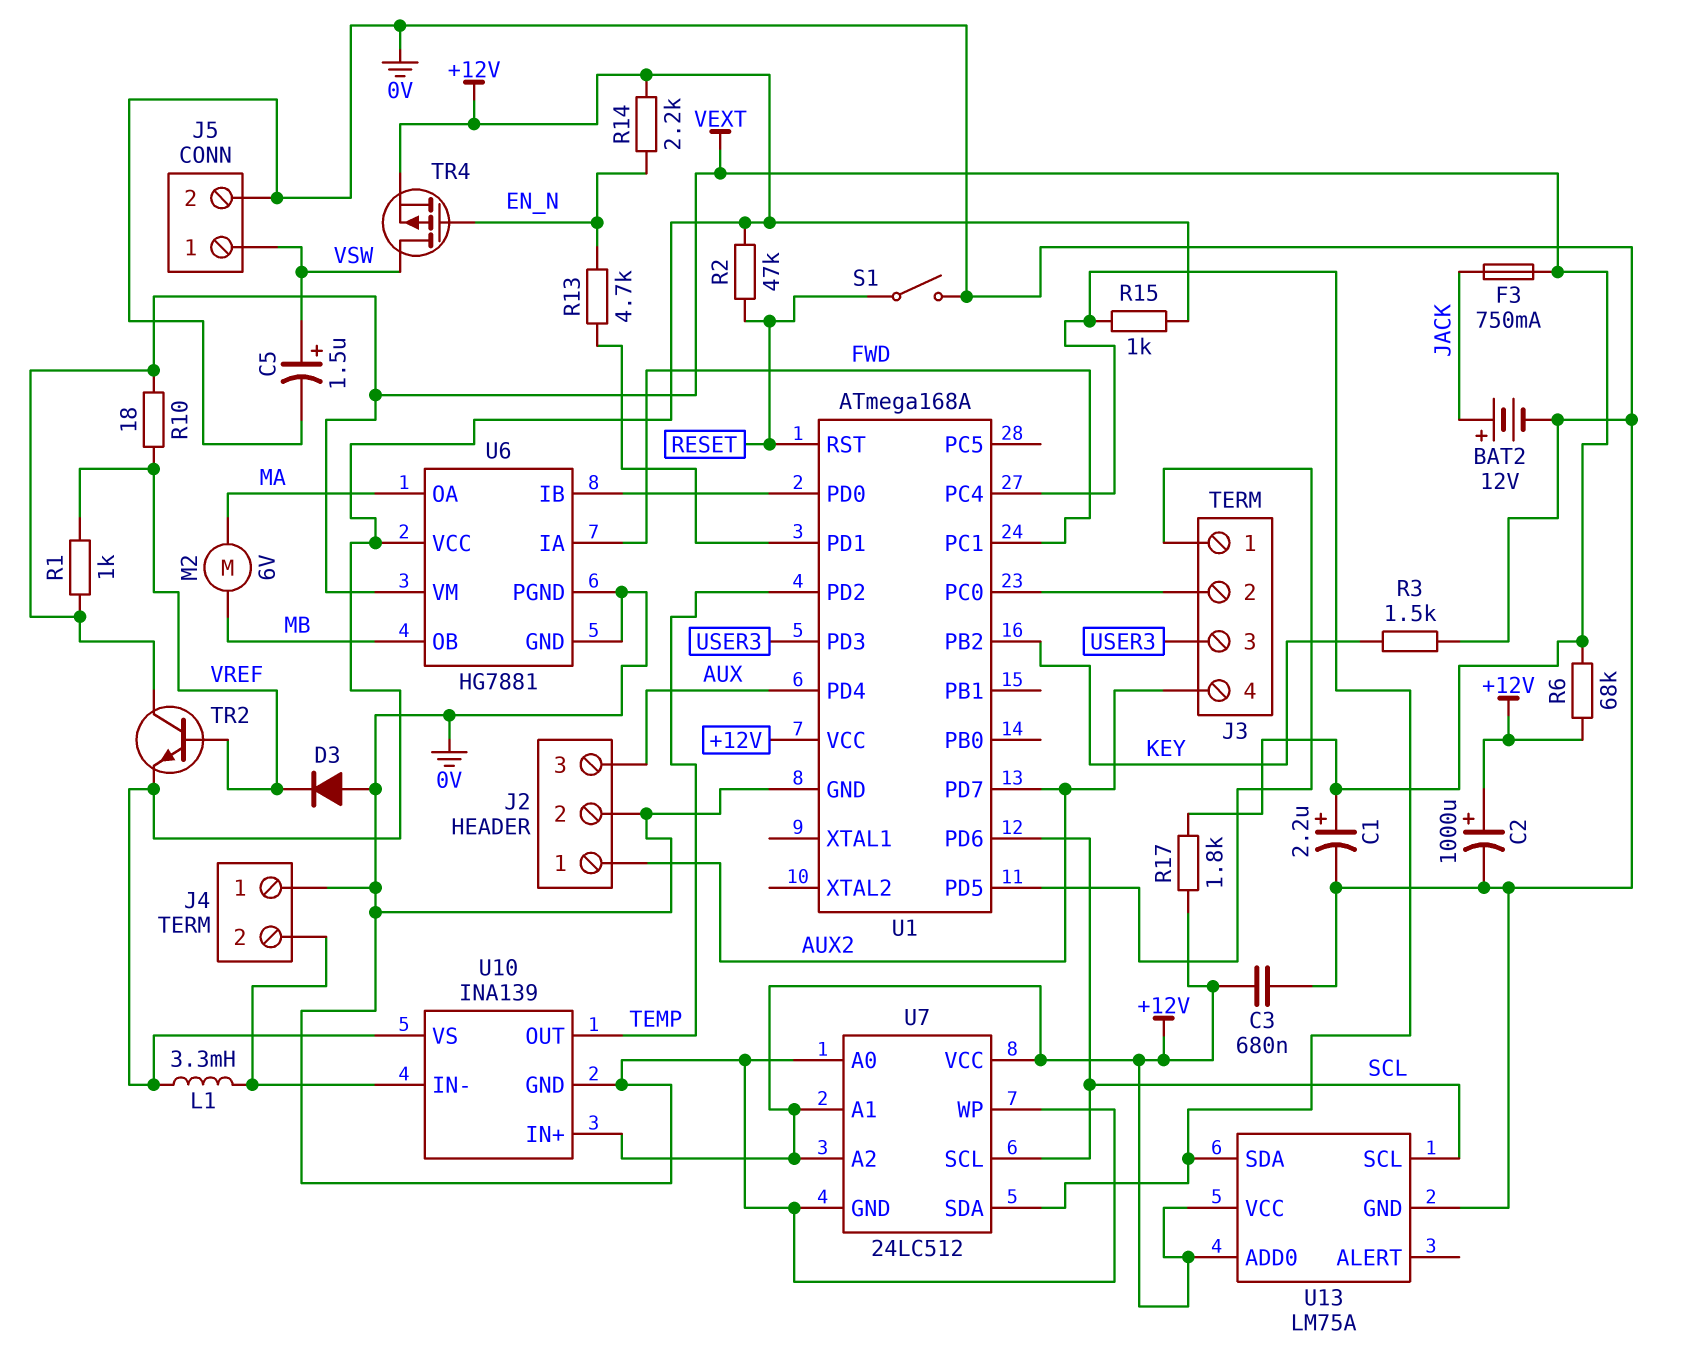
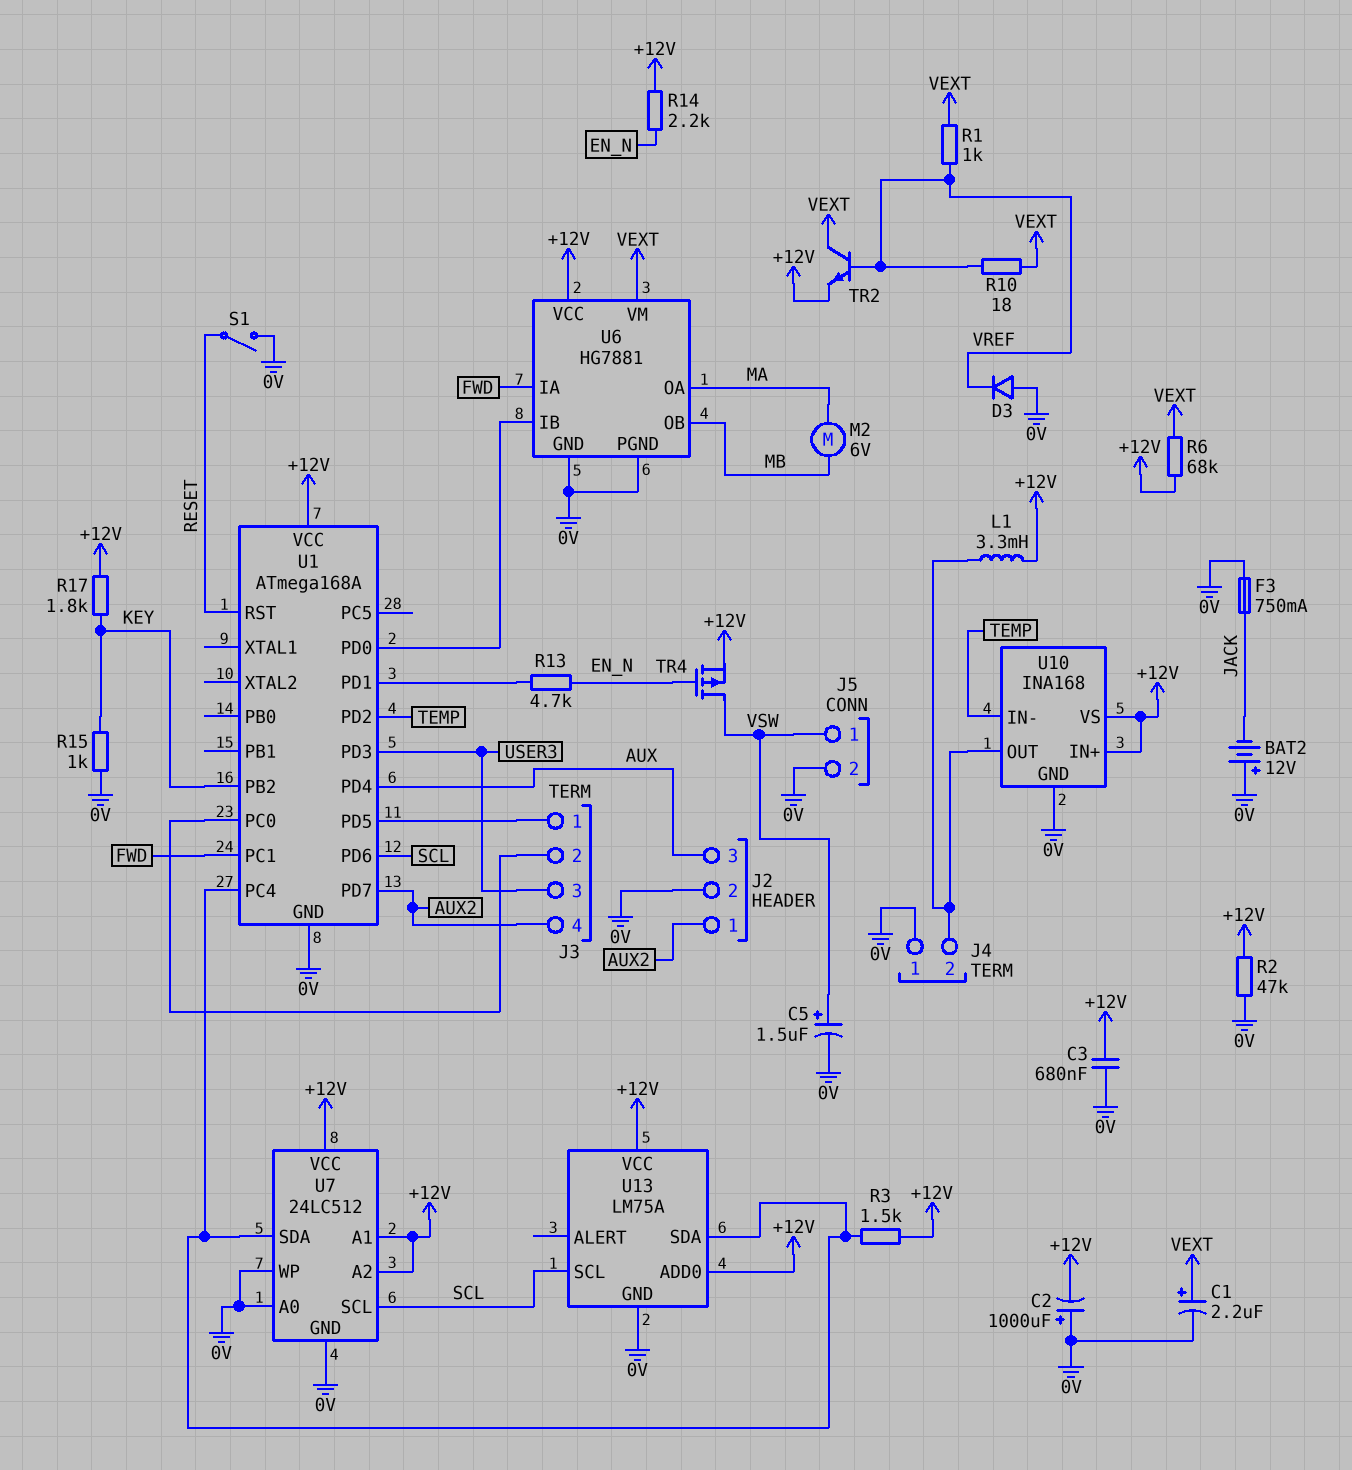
BAT2: 12V (plus JACK, minus 0V) -> 12V (plus 0V, minus JACK)
C2: 1000uF (plus +12V, minus 0V) -> 1000uF (plus 0V, minus +12V)
F3: 750mA (JACK, VEXT) -> 750mA (0V, JACK)
R2: 47k (+12V, RESET) -> 47k (+12V, 0V)
R3: 1.5k (0V, KEY) -> 1.5k (+12V, U1/PC4)
R15: 1k (+12V, U1/PC4) -> 1k (0V, KEY)
R17: 1.8k (+12V, VEXT) -> 1.8k (+12V, KEY)
U10: INA139 -> INA168
U10 pin IN-: J4/2 -> TEMP
U10 pin OUT: TEMP -> J4/2

